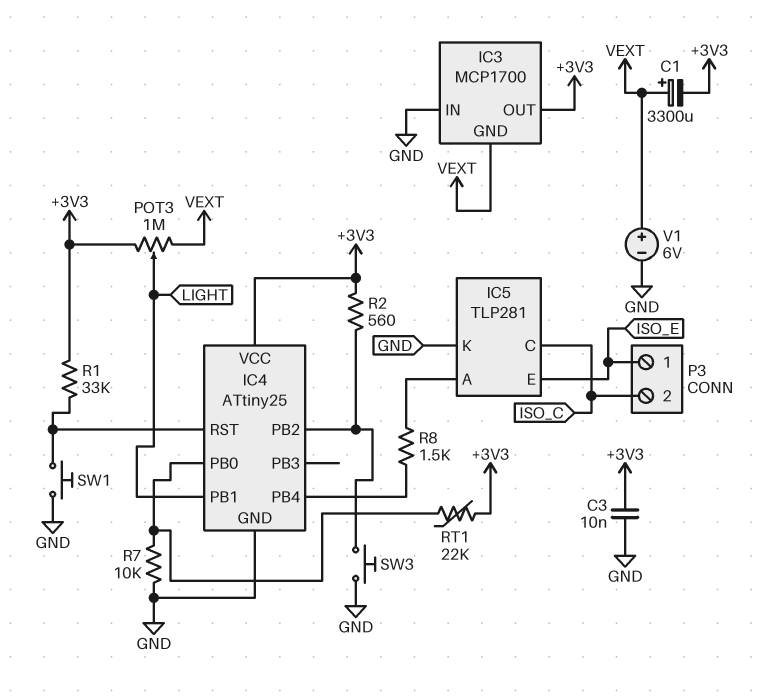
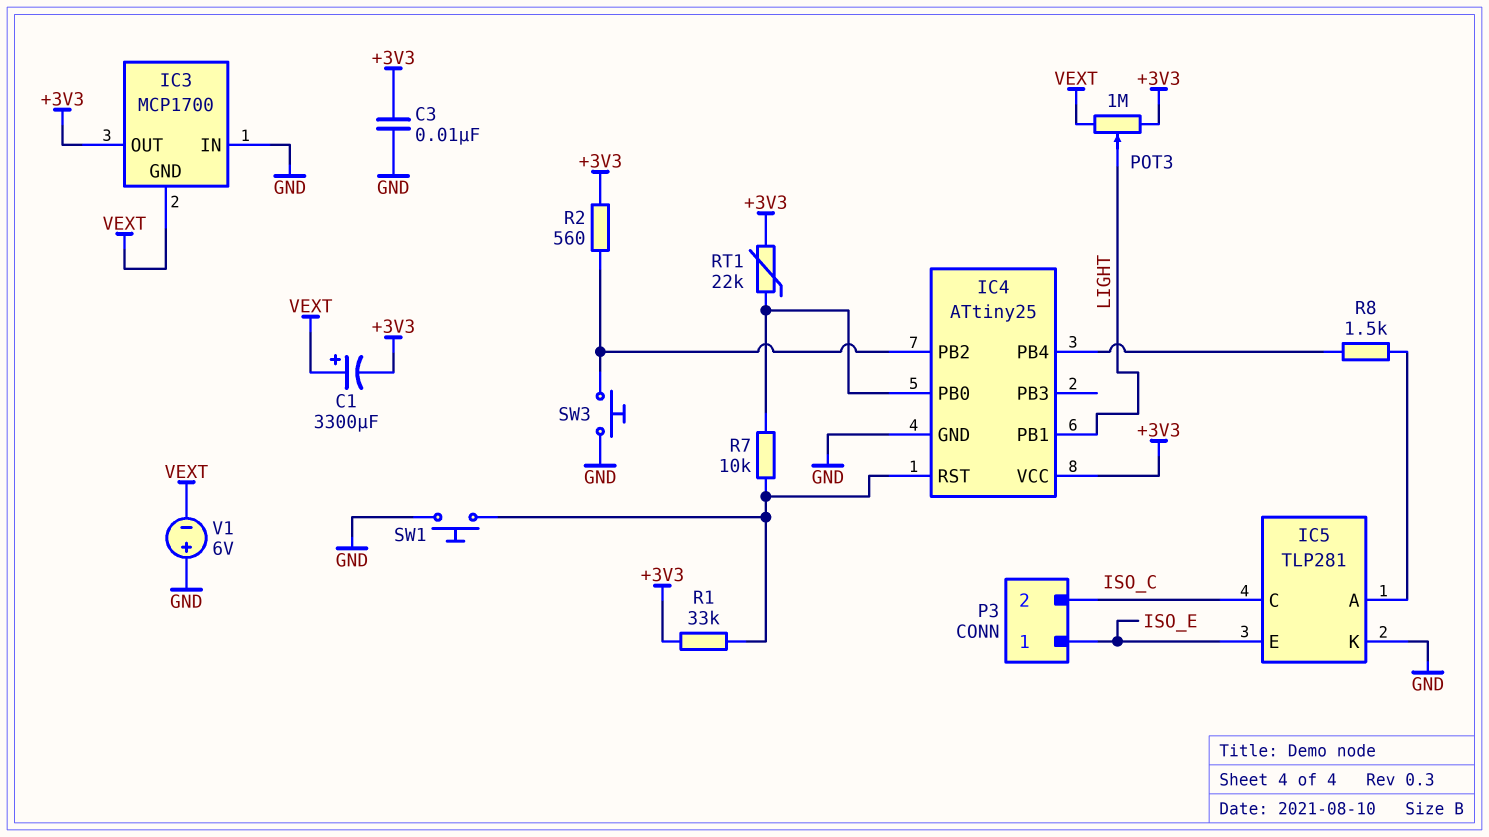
R7: 10k (GND, IC4/PB0) -> 10k (IC4/PB0, IC4/RST)
V1: 6V (plus VEXT, minus GND) -> 6V (plus GND, minus VEXT)

